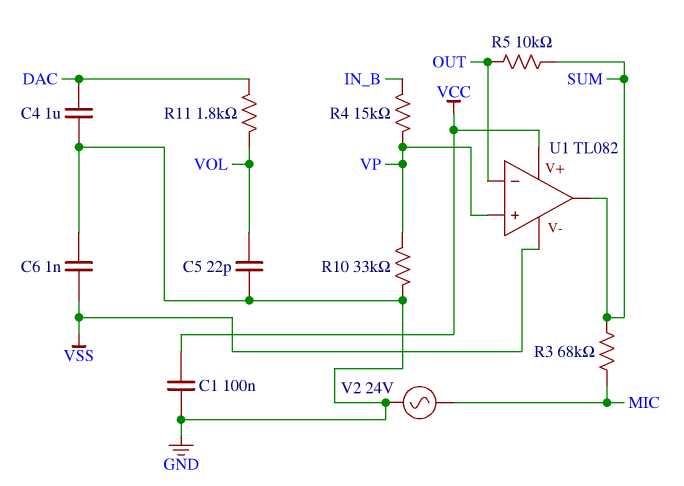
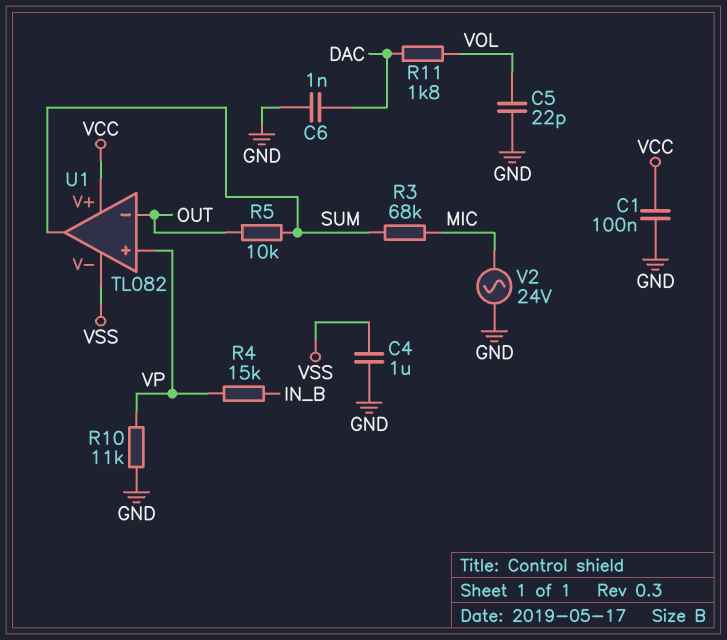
C4: 1uF (DAC, GND) -> 1uF (GND, VSS)
C6: 1nF (GND, VSS) -> 1nF (DAC, GND)
R10: 33k (GND, VP) -> 11k (GND, VP)

